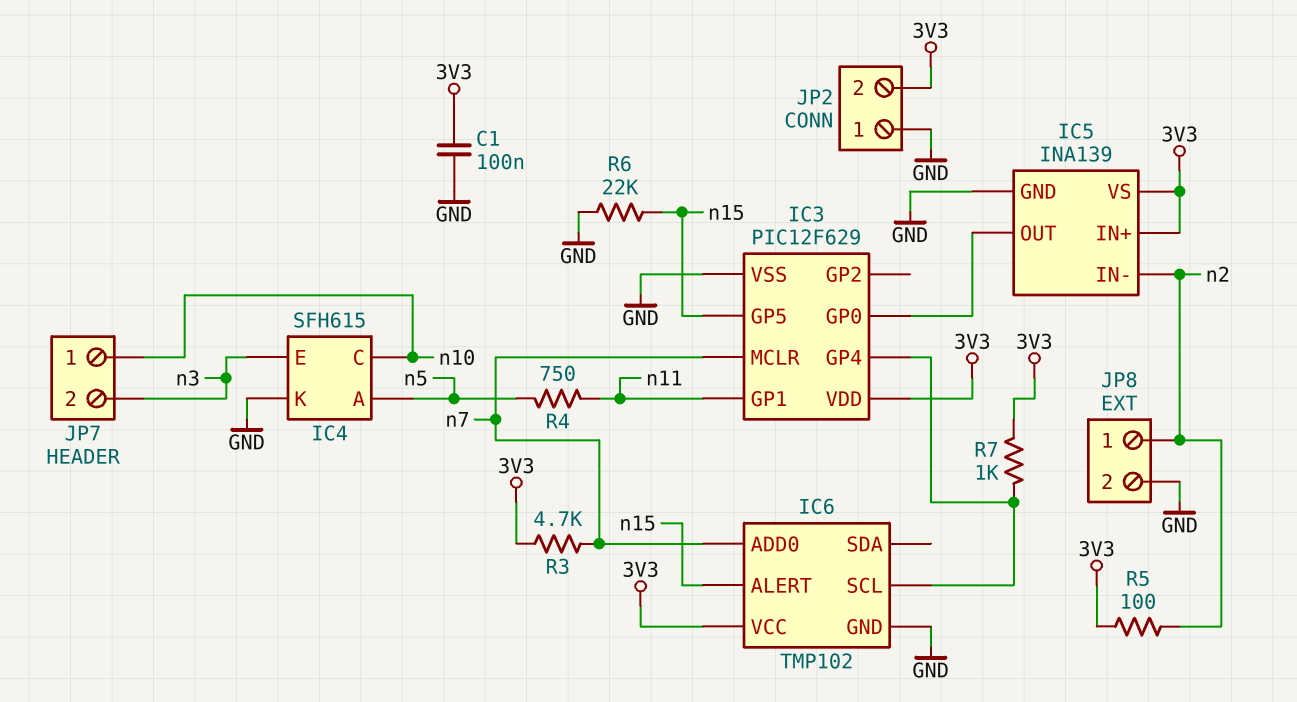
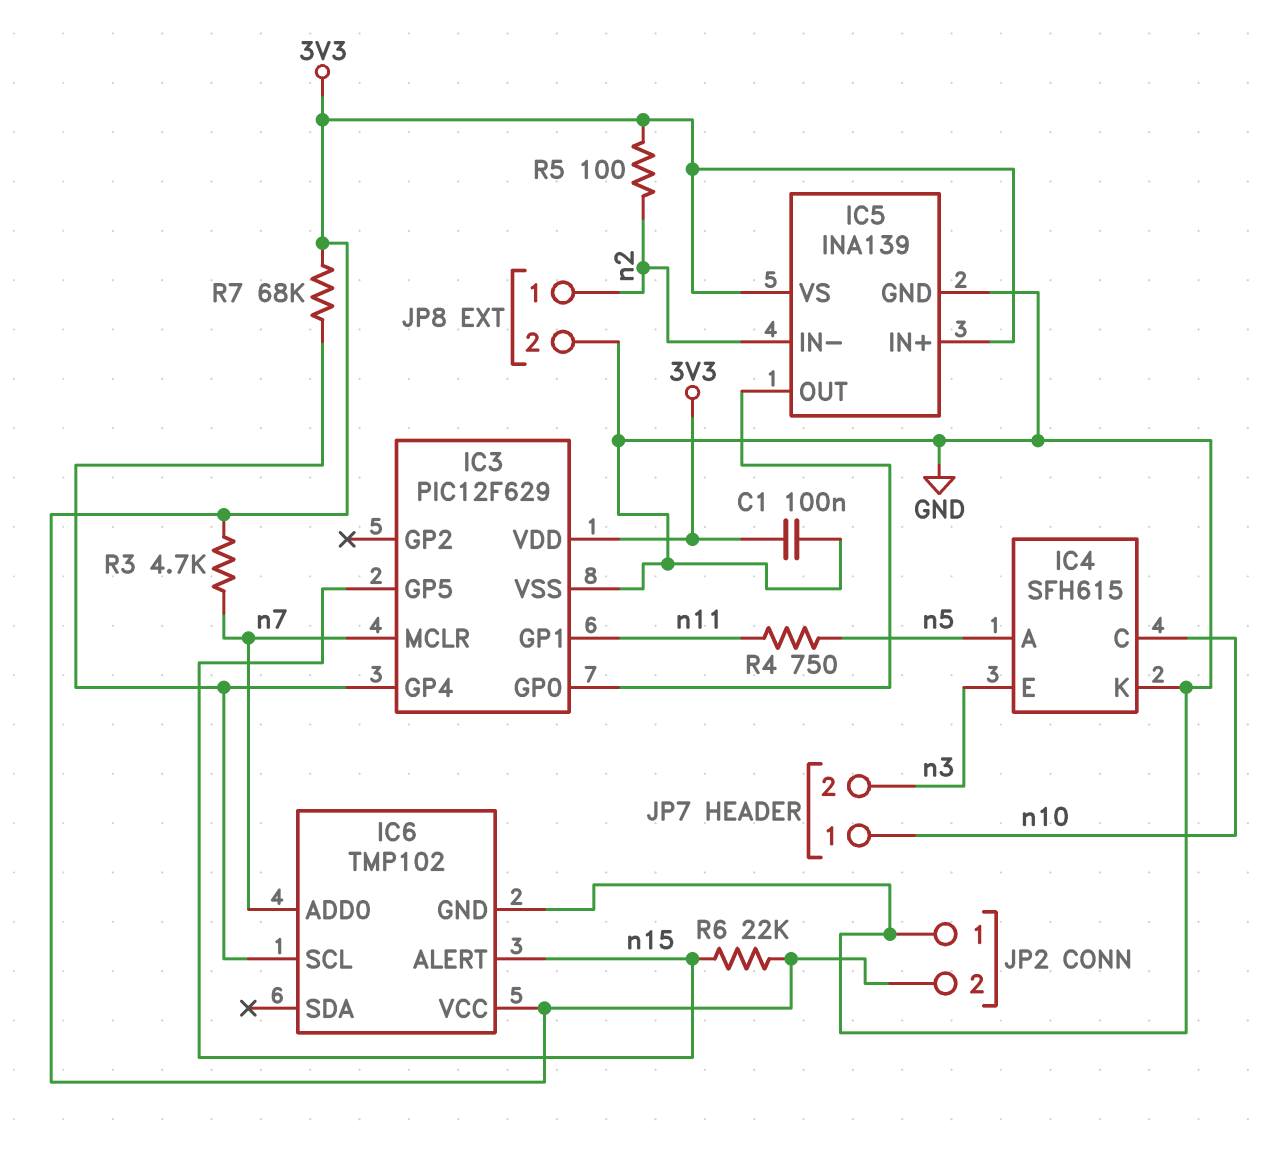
R6: 22k (GND, n15) -> 22k (3V3, n15)
R7: 1k (3V3, IC3/GP4) -> 68k (3V3, IC3/GP4)

